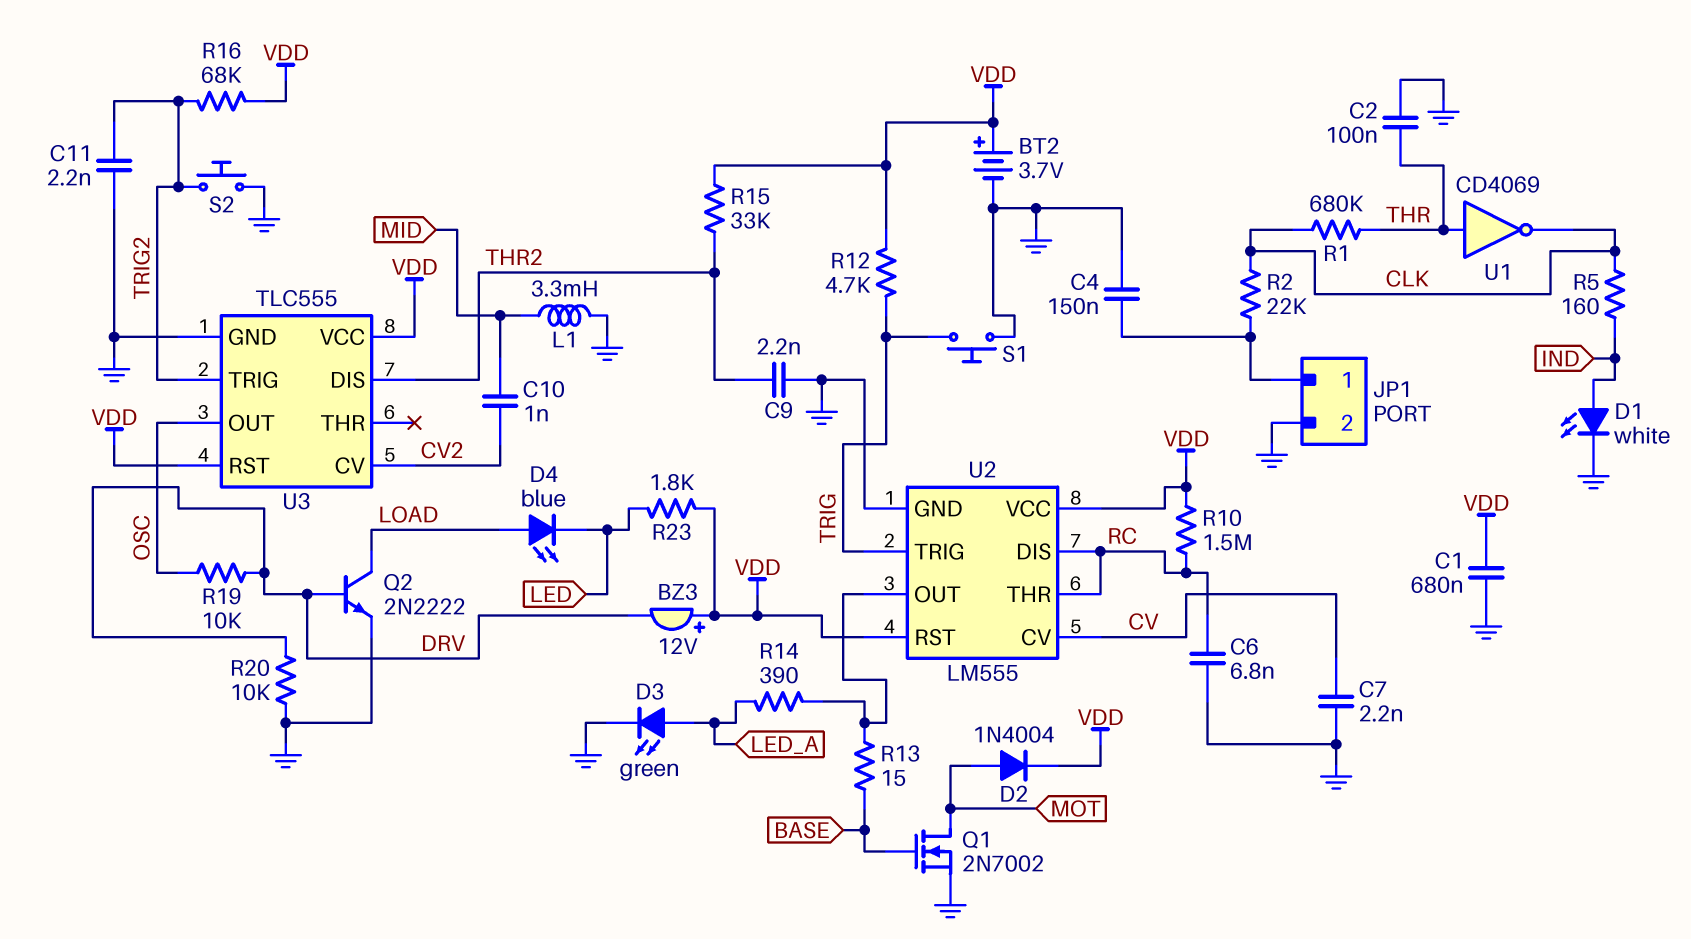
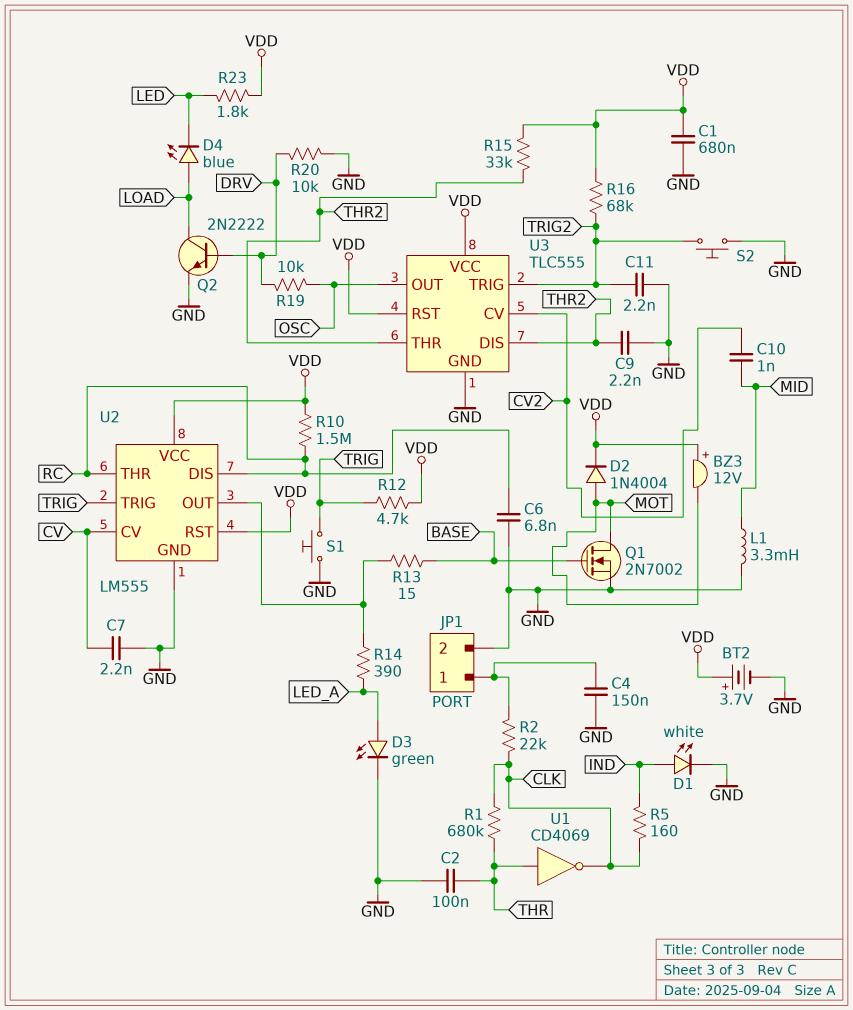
BZ3: buzzer 12V (plus VDD, minus DRV) -> buzzer 12V (plus VDD, minus MOT)
U3 pin THR: none -> THR2

